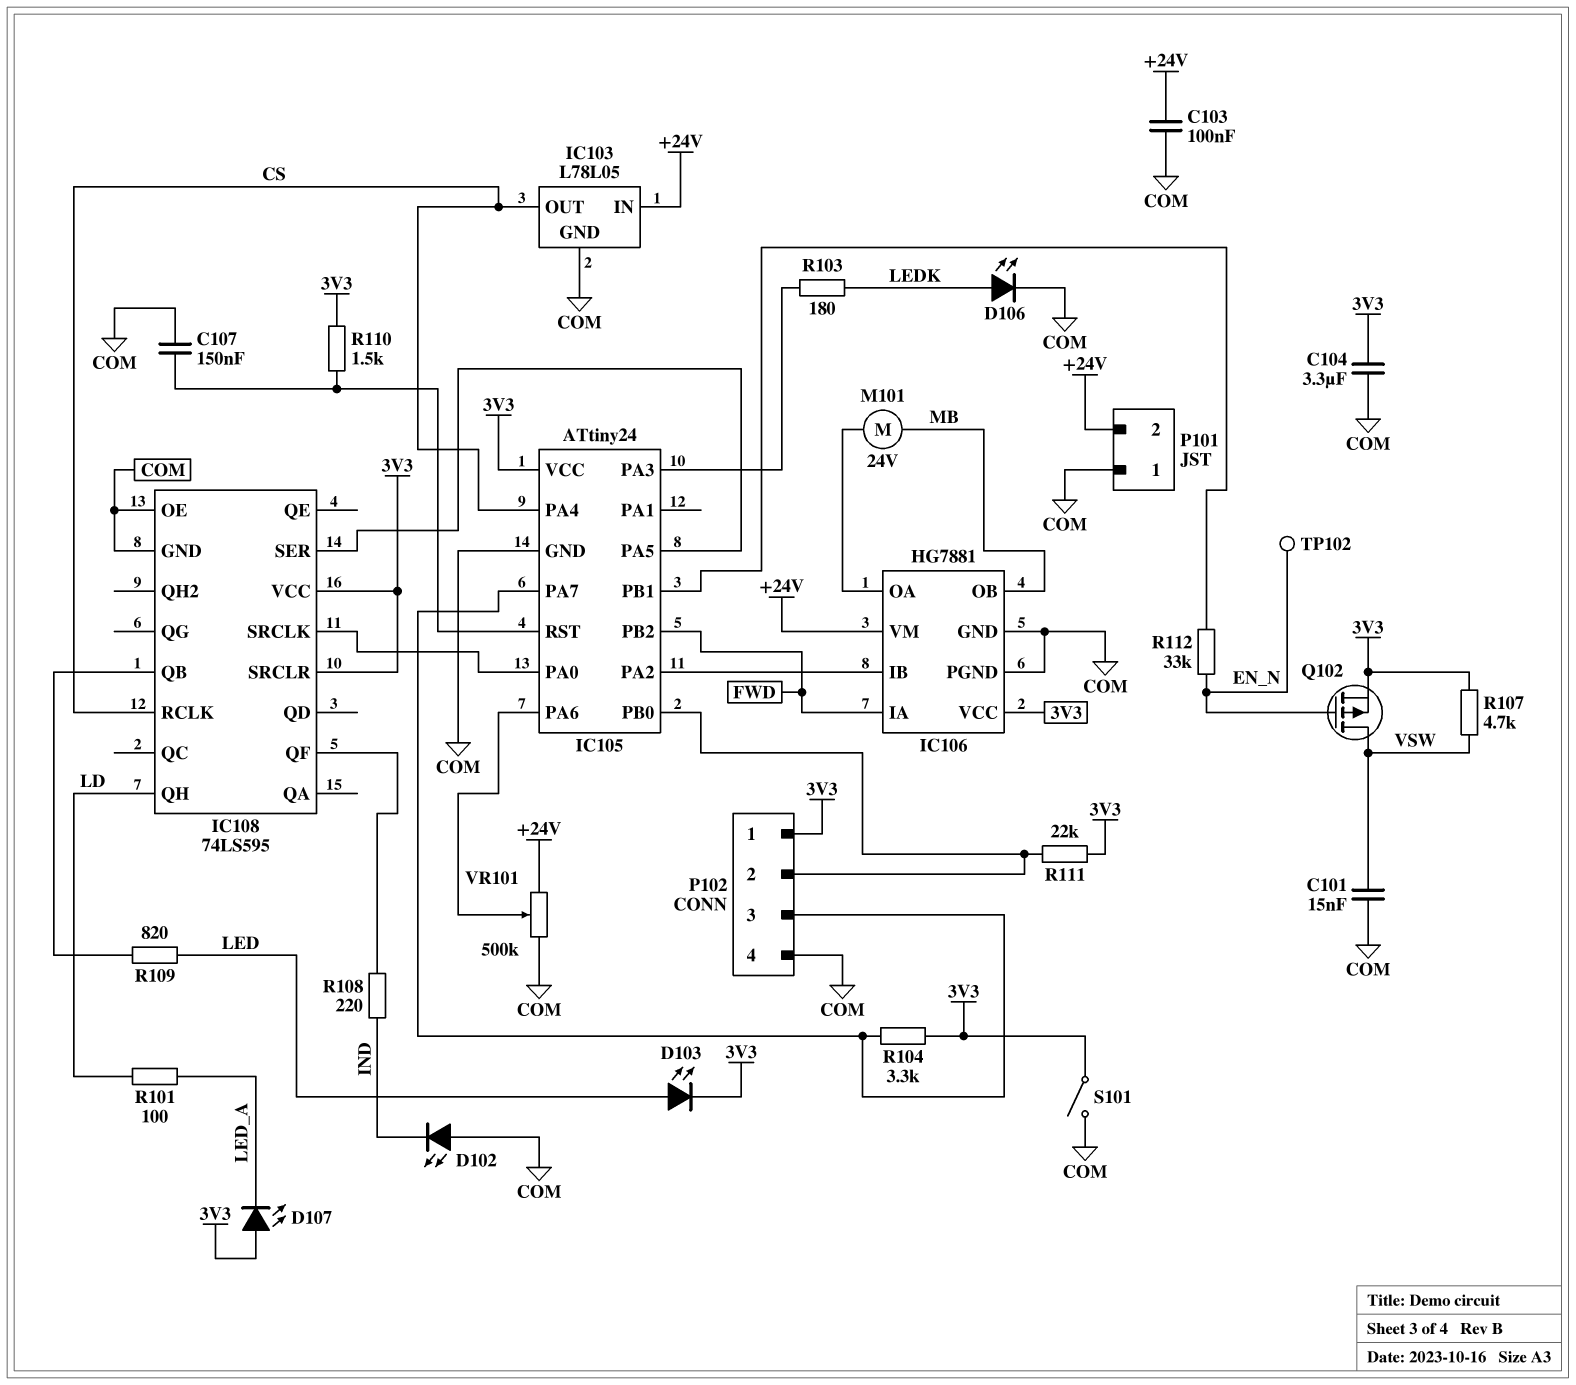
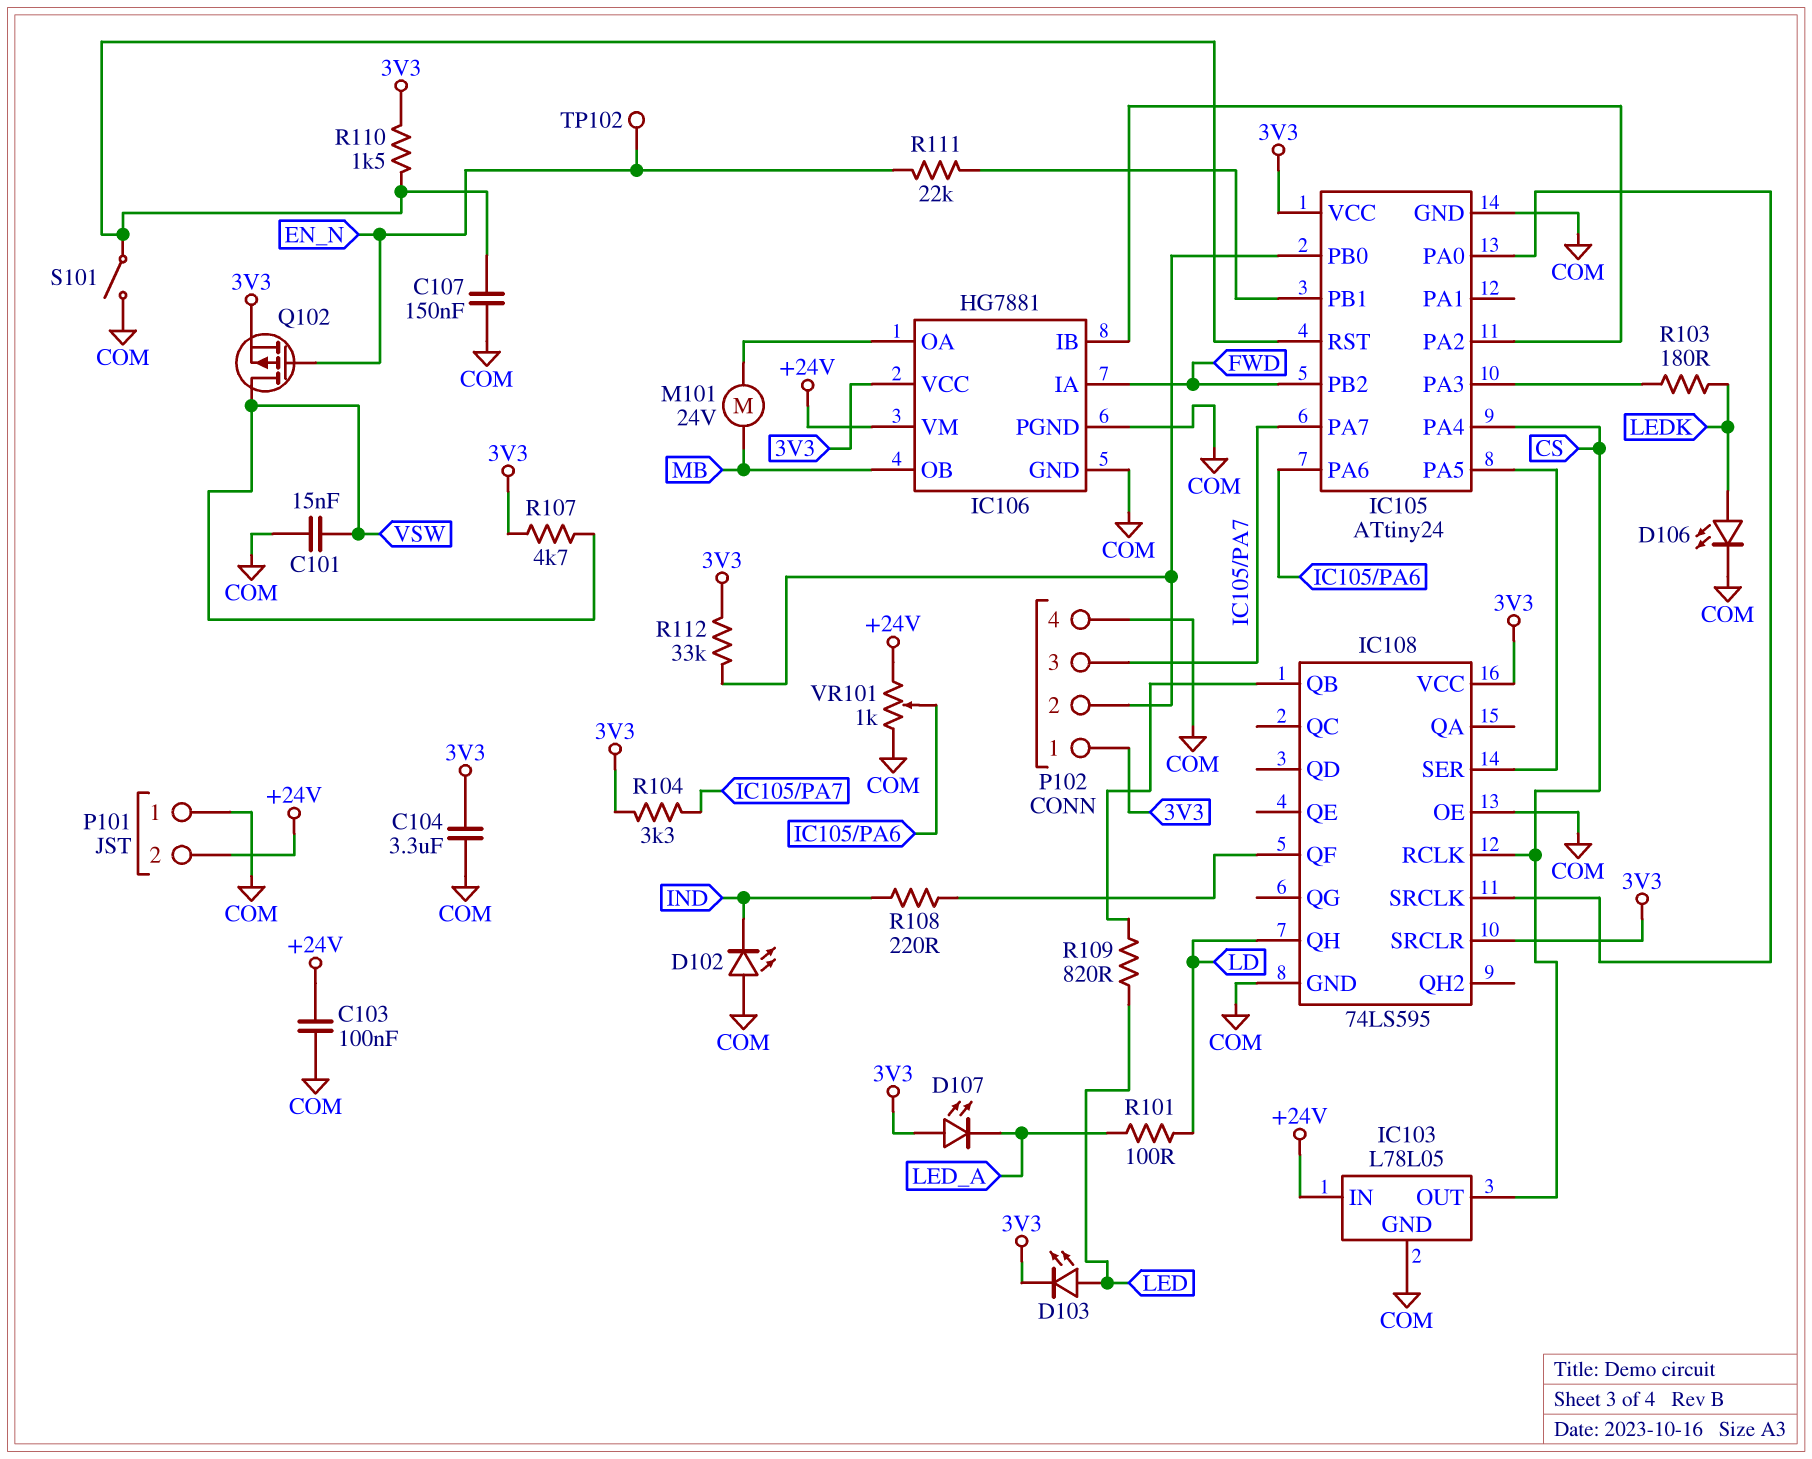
R111: 22k (3V3, IC105/PB0) -> 22k (EN_N, IC105/PB1)
R112: 33k (EN_N, IC105/PB1) -> 33k (3V3, IC105/PB0)
S101: switch (3V3, COM) -> switch (COM, IC105/RST)
VR101: 500k (+24V, COM, wiper IC105/PA6) -> 1k (+24V, COM, wiper IC105/PA6)

